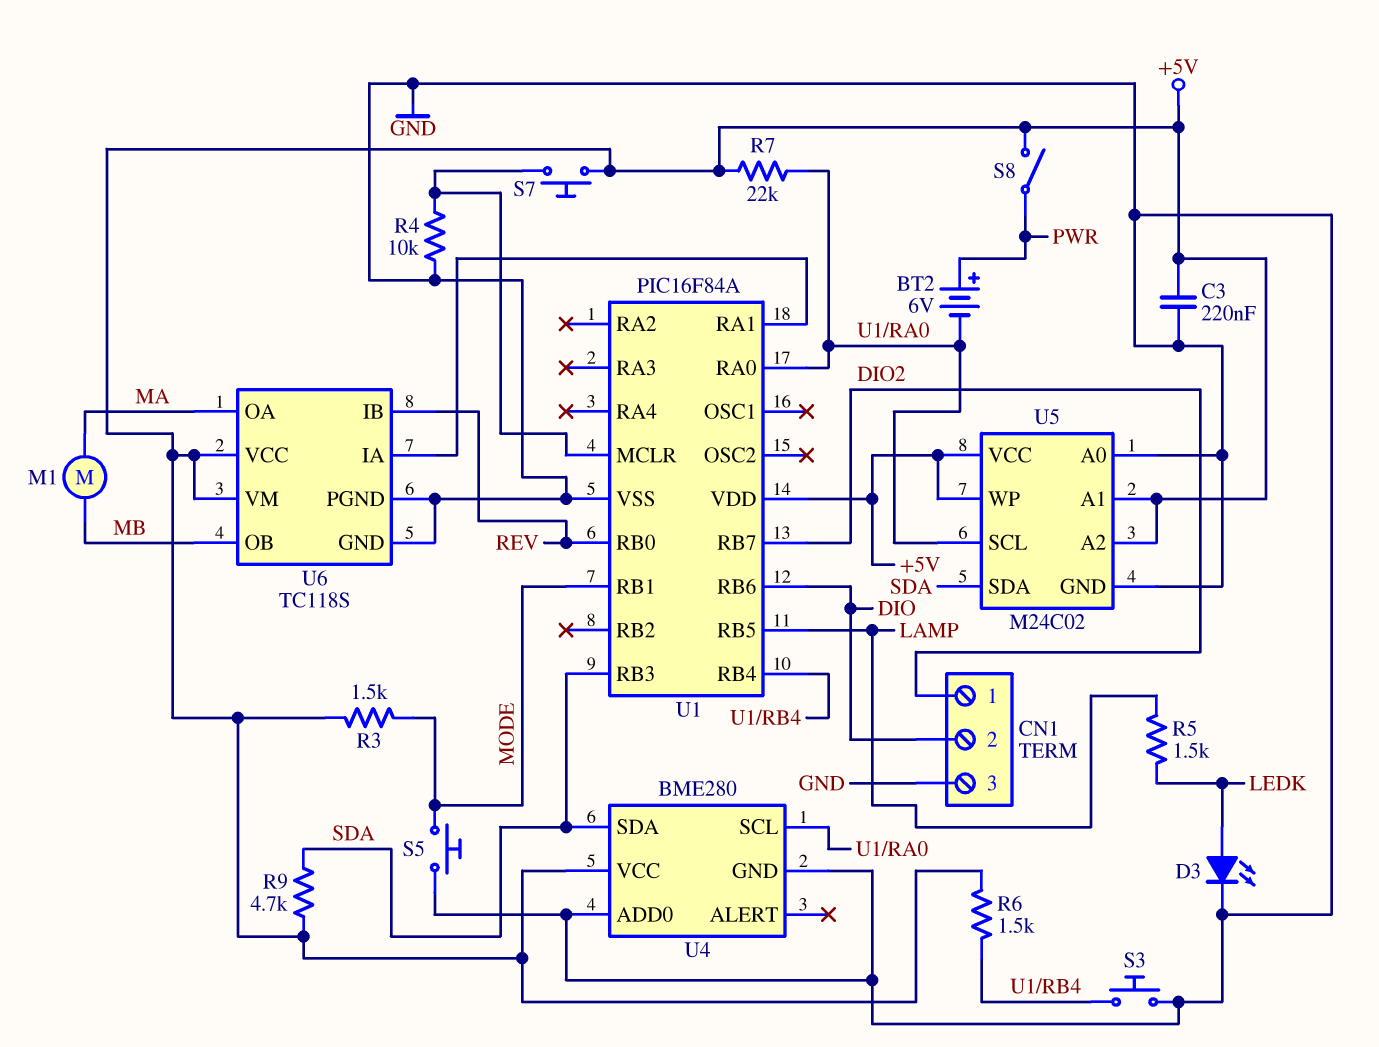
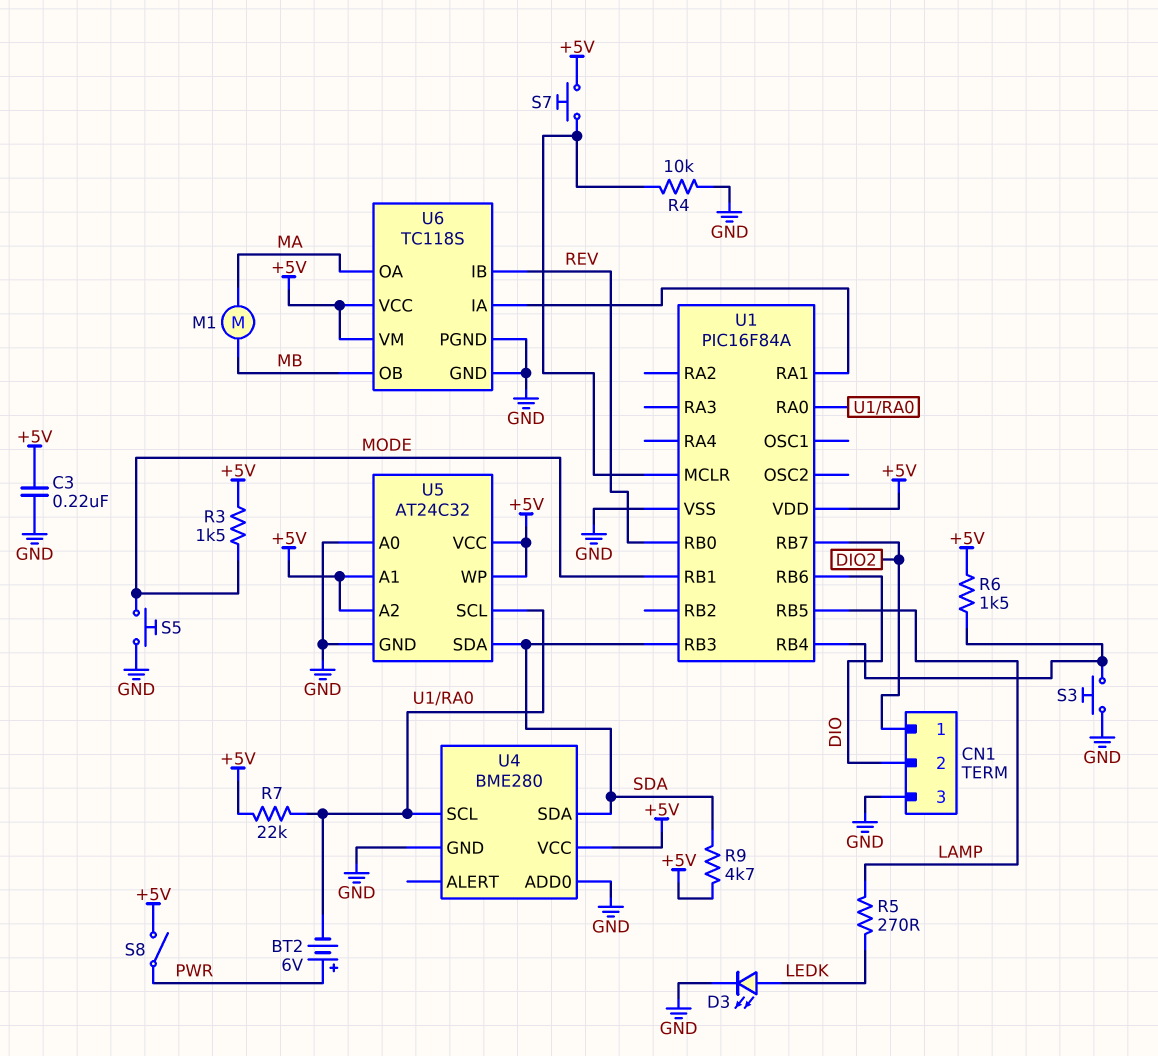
R5: 1.5k (LAMP, LEDK) -> 270 (LAMP, LEDK)
U5: M24C02 -> AT24C32

